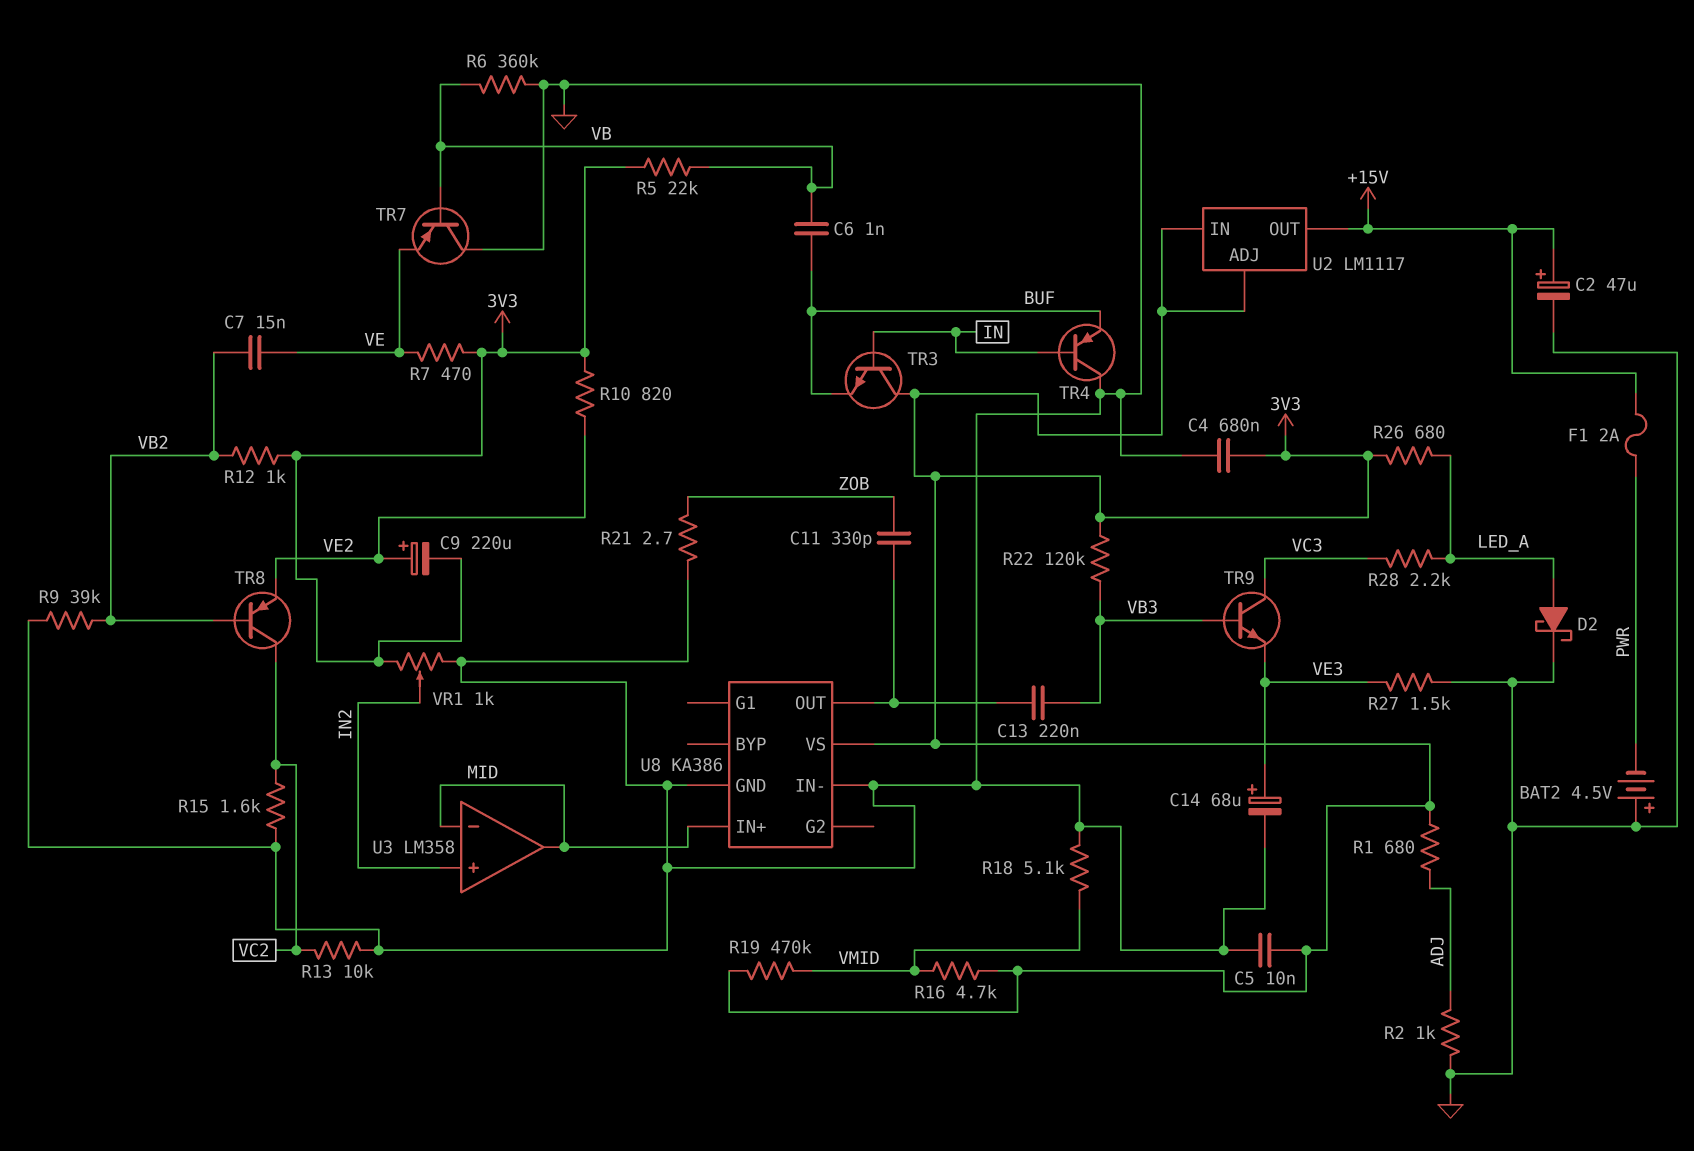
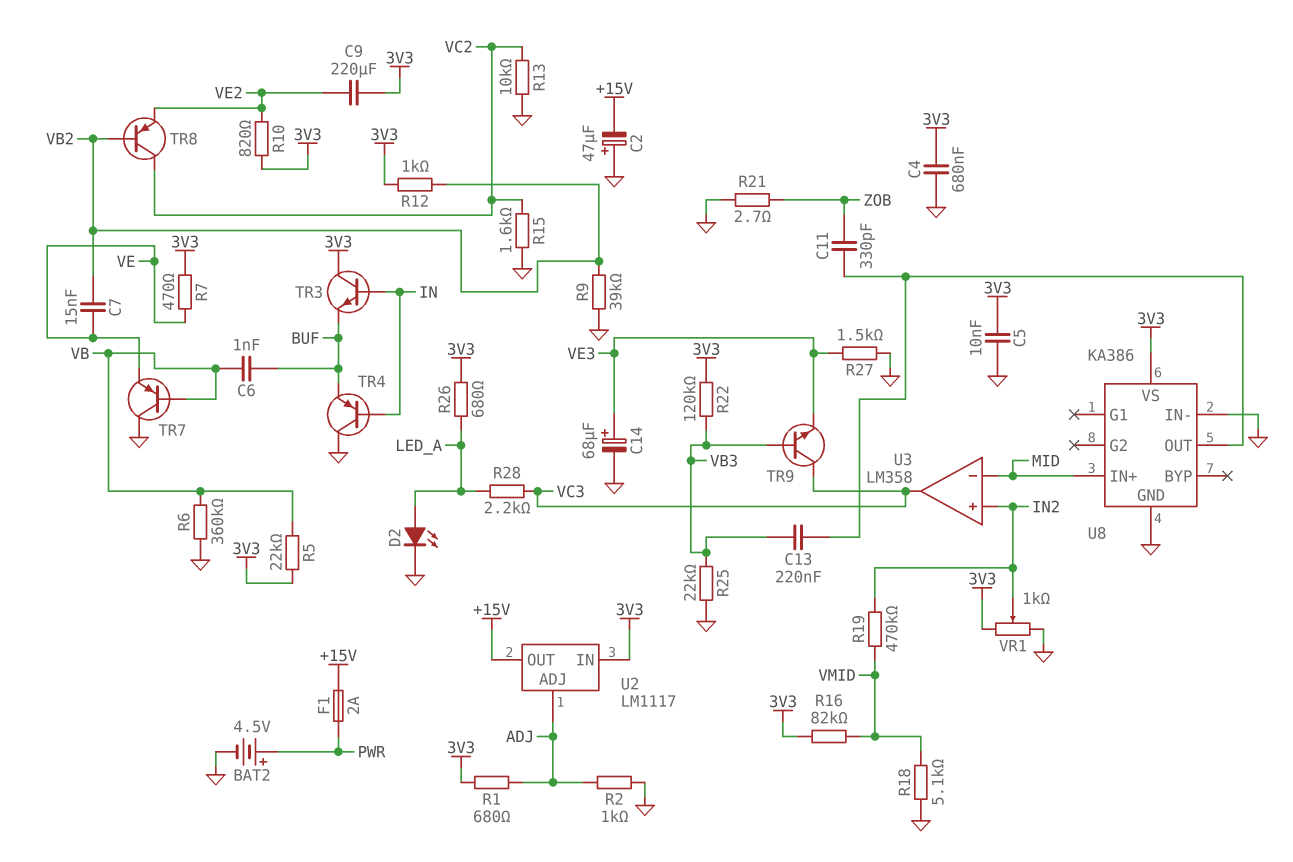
BAT2: 4.5V (plus GND, minus PWR) -> 4.5V (plus PWR, minus GND)
C2: 47uF (plus +15V, minus GND) -> 47uF (plus GND, minus +15V)
C9: 220uF (plus VE2, minus 3V3) -> 220uF (3V3, VE2)
D2: schottky (A LED_A, K GND) -> LED (A LED_A, K GND)
R16: 4.7k (3V3, VMID) -> 82k (3V3, VMID)
R19: 470k (3V3, VMID) -> 470k (IN2, VMID)
R25: none -> 22k (GND, VB3)
U2 pin ADJ: 3V3 -> ADJ
U3 pin out: MID -> VC3

